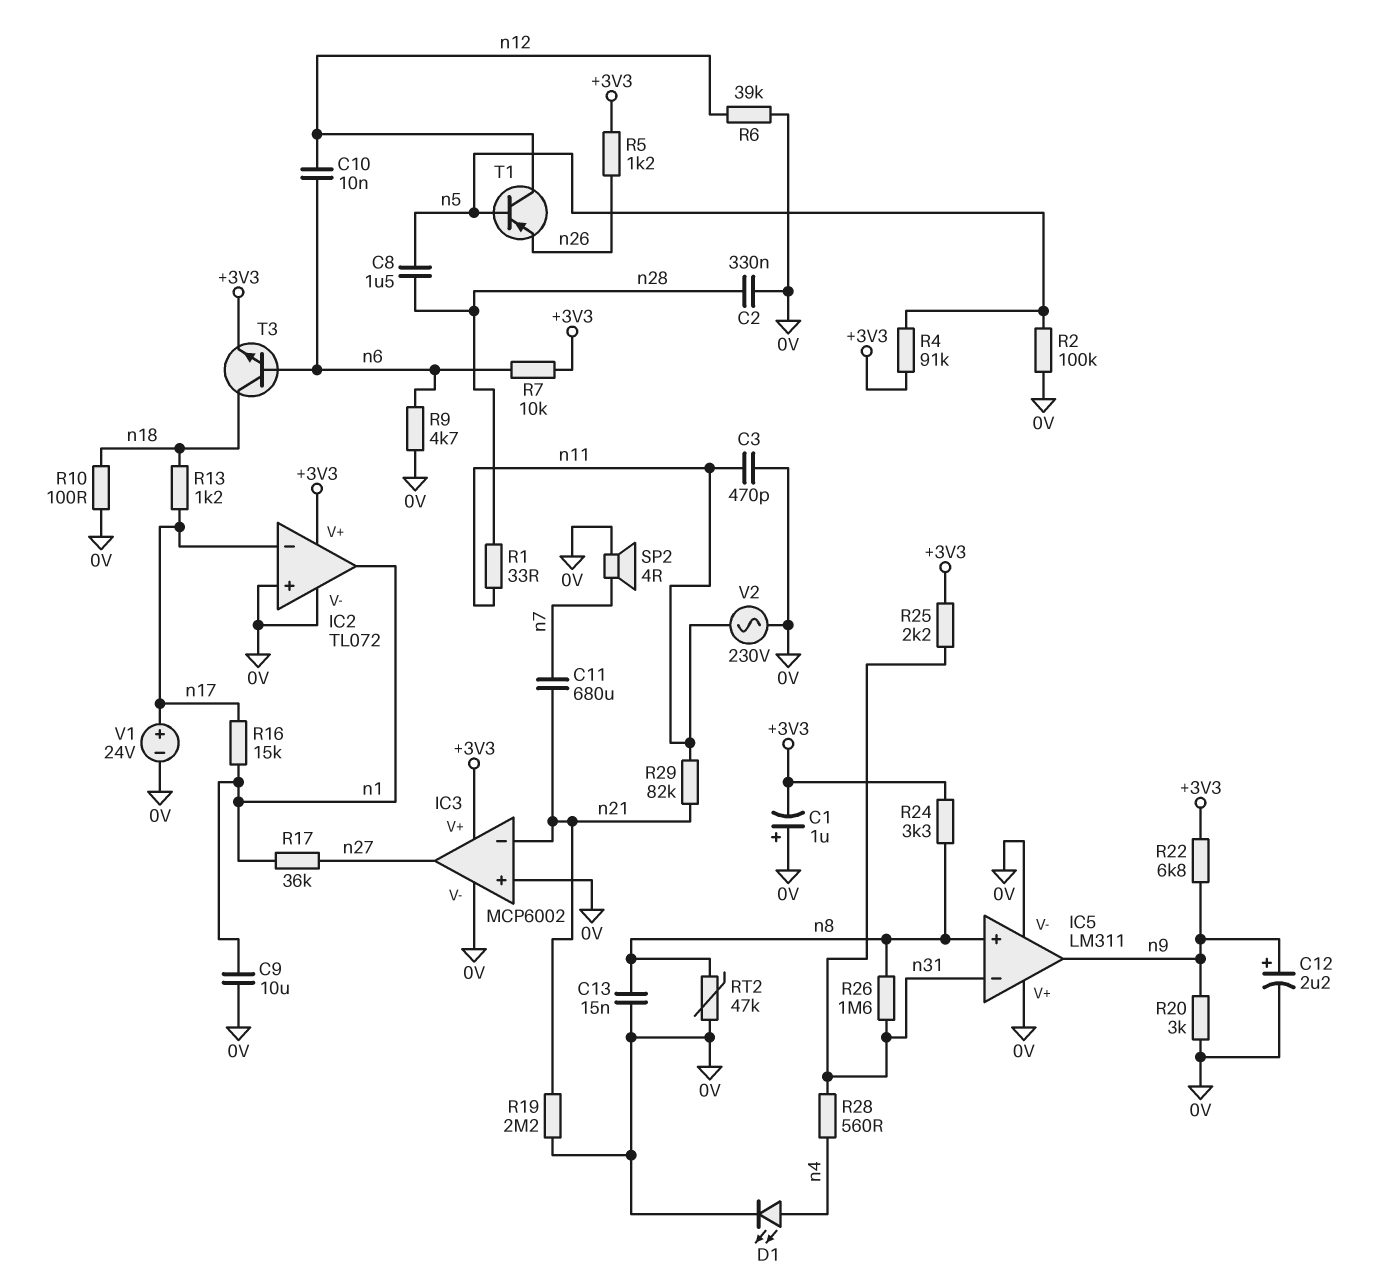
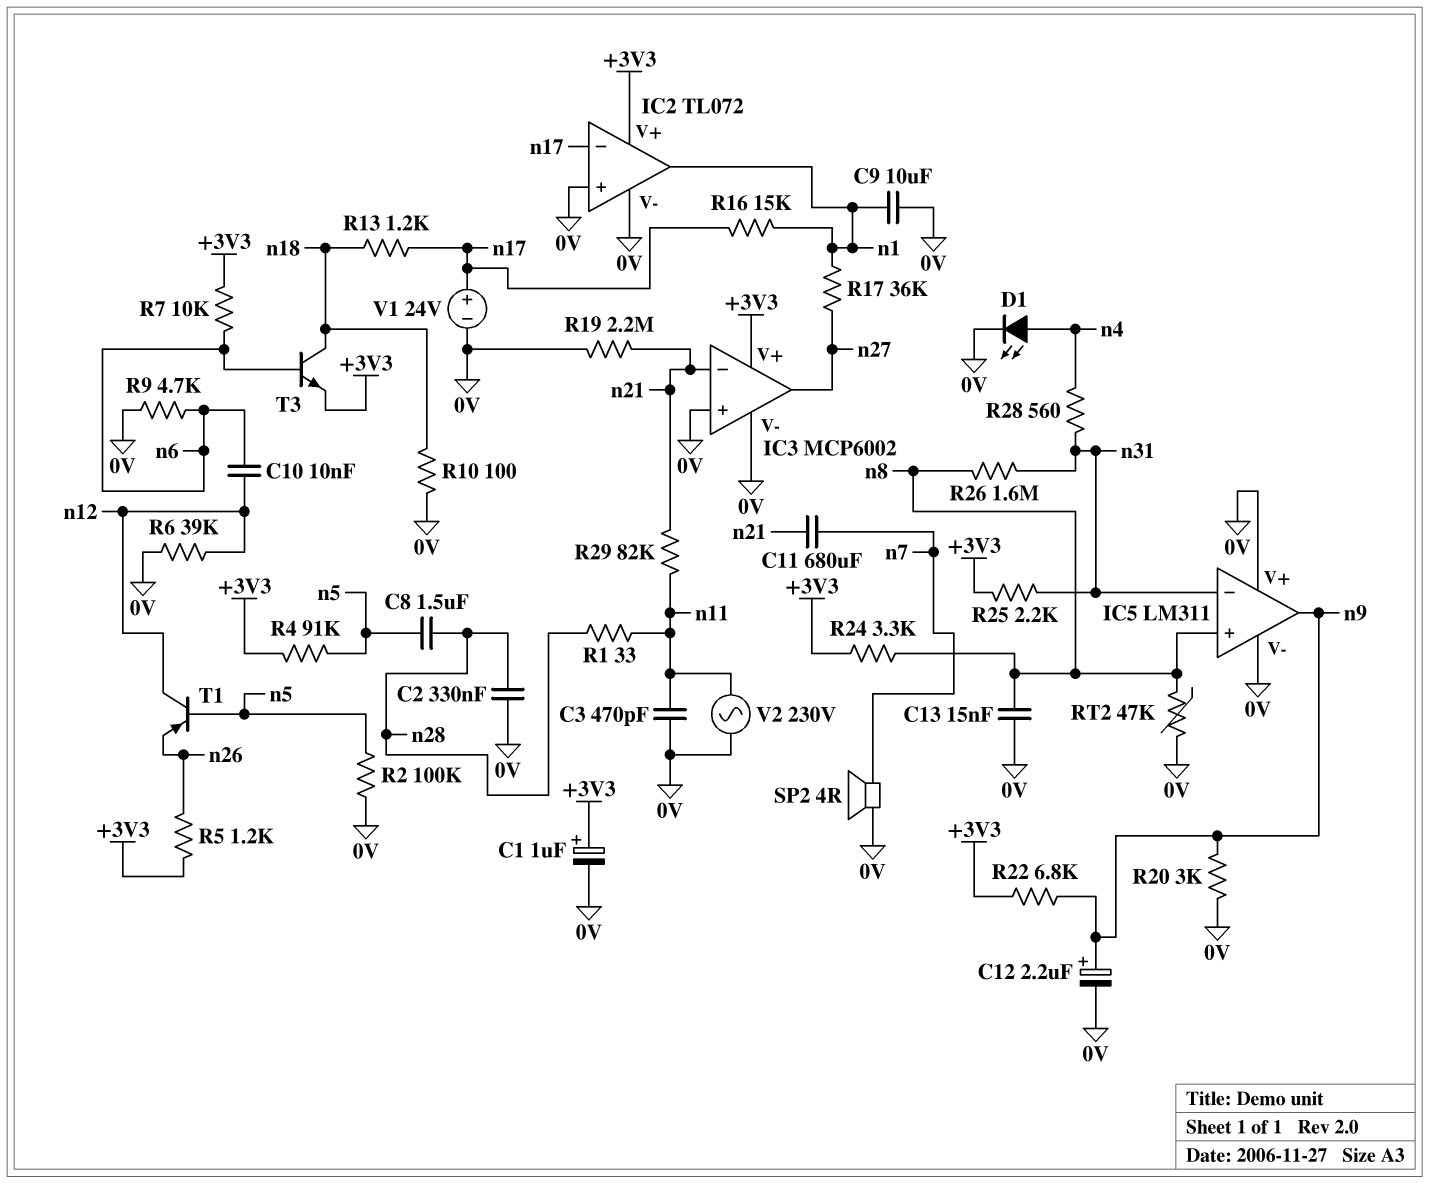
C1: 1uF (plus 0V, minus +3V3) -> 1uF (plus +3V3, minus 0V)

